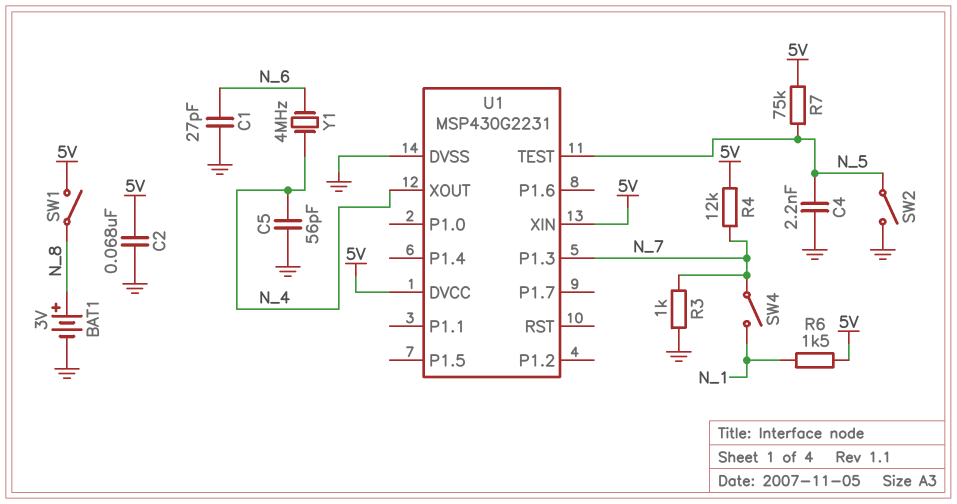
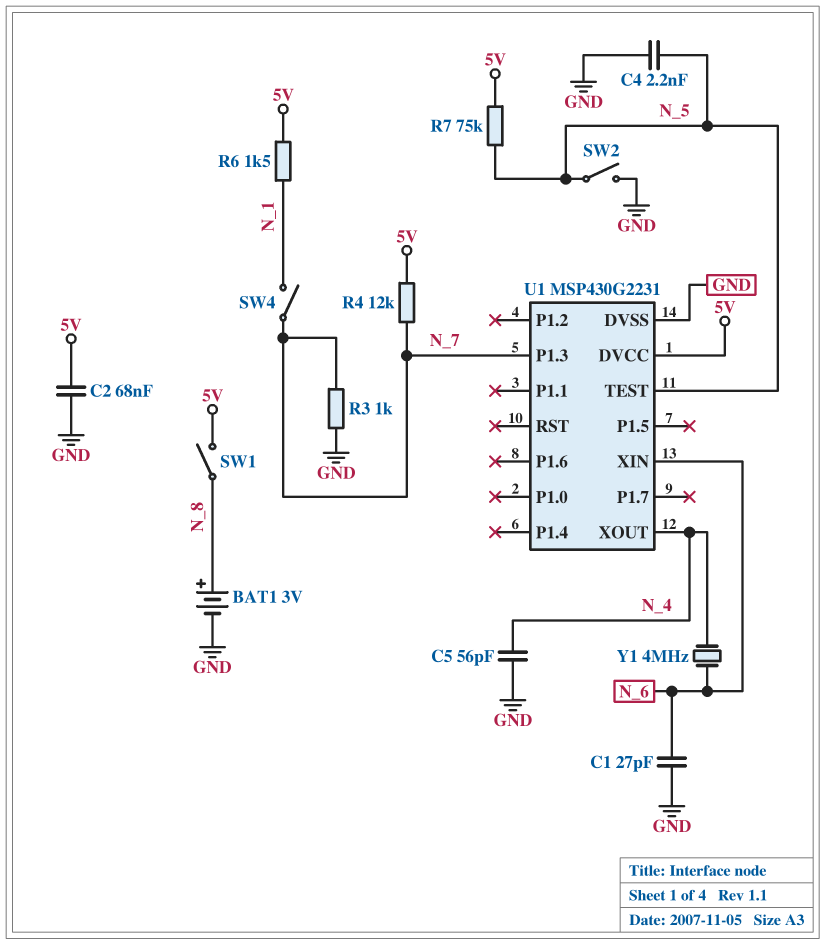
U1 pin XIN: 5V -> N_6

